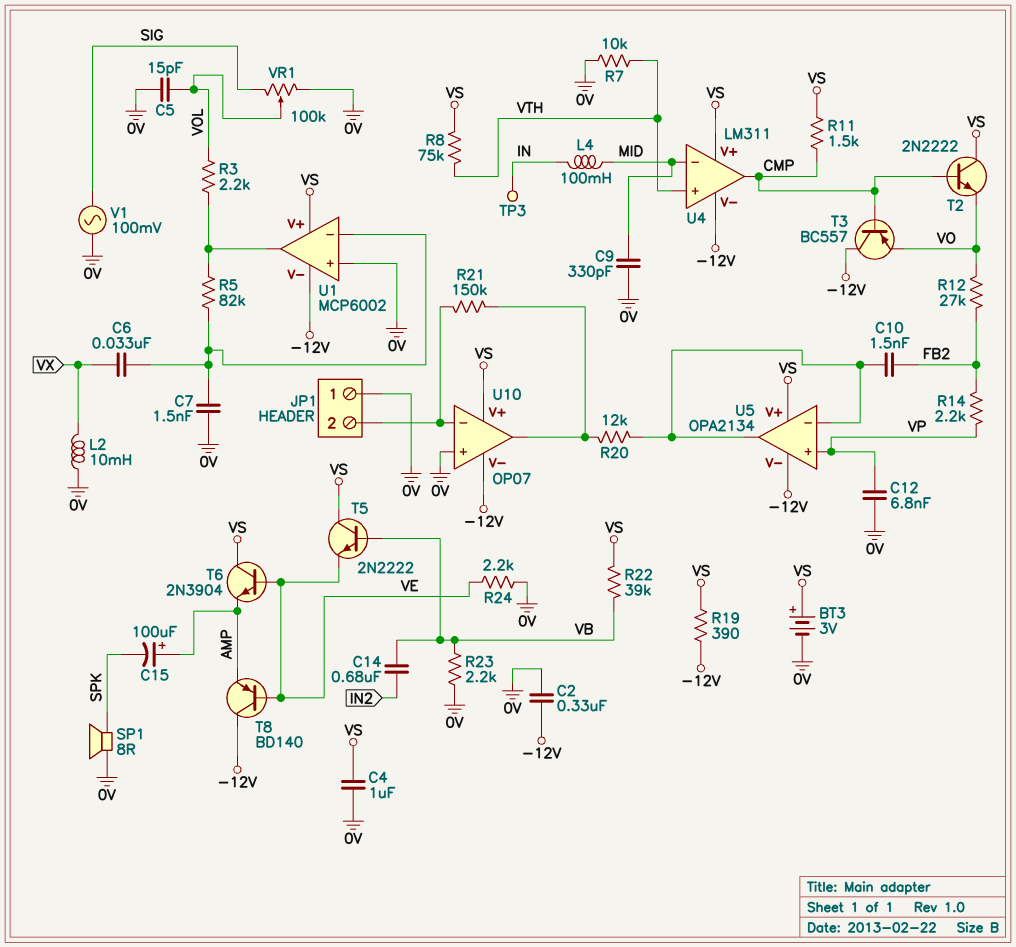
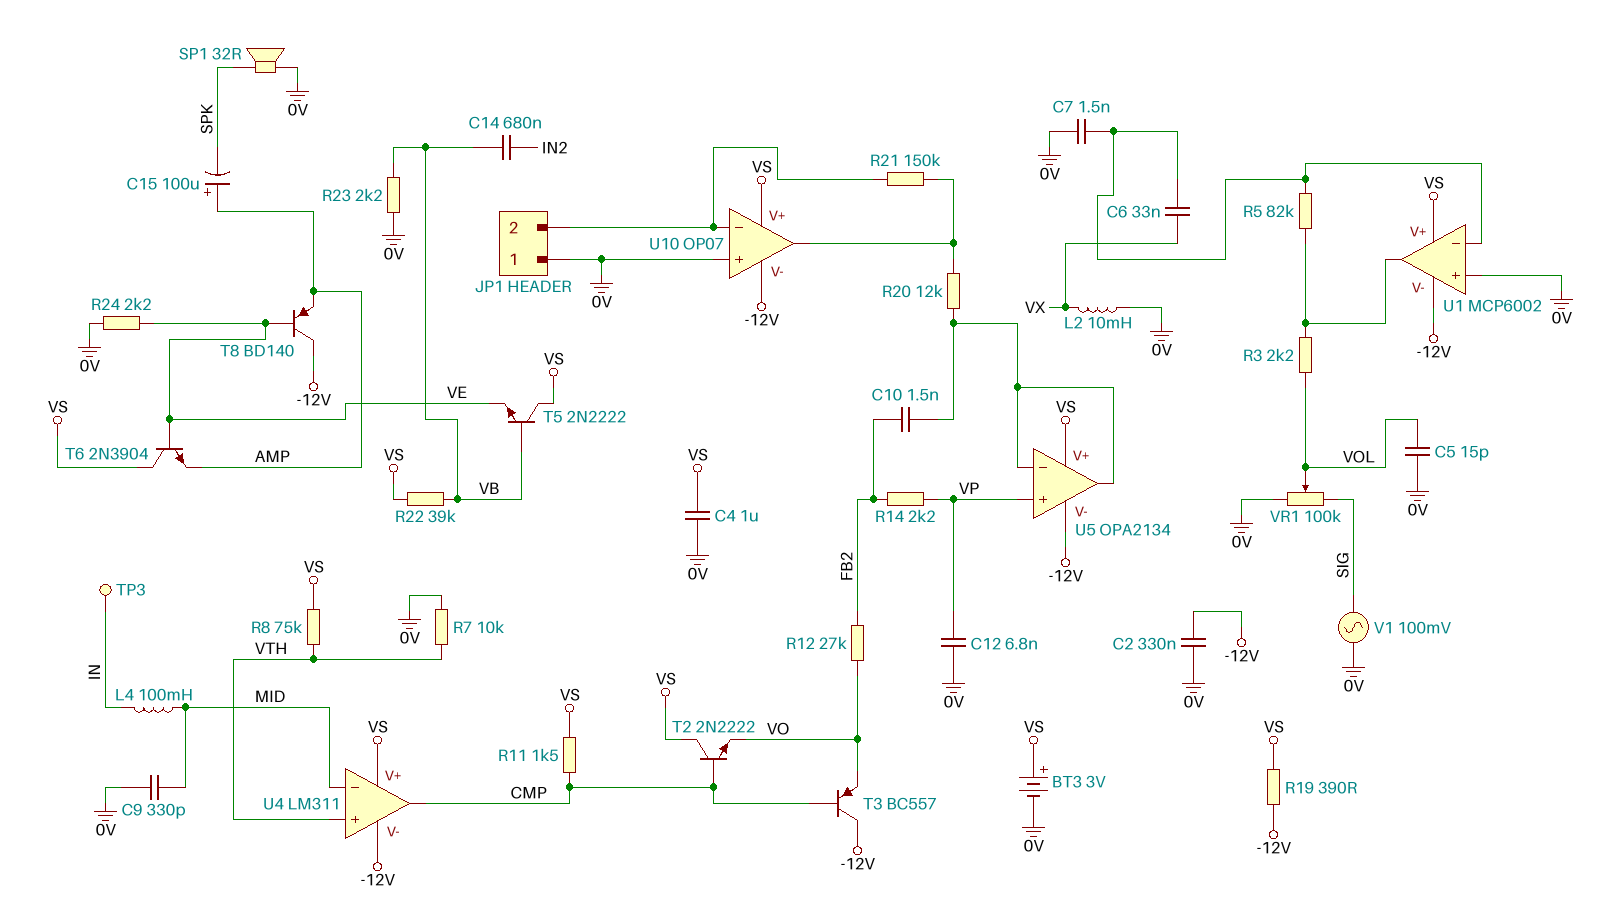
SP1: speaker 8R (0V, SPK) -> speaker 32R (0V, SPK)

